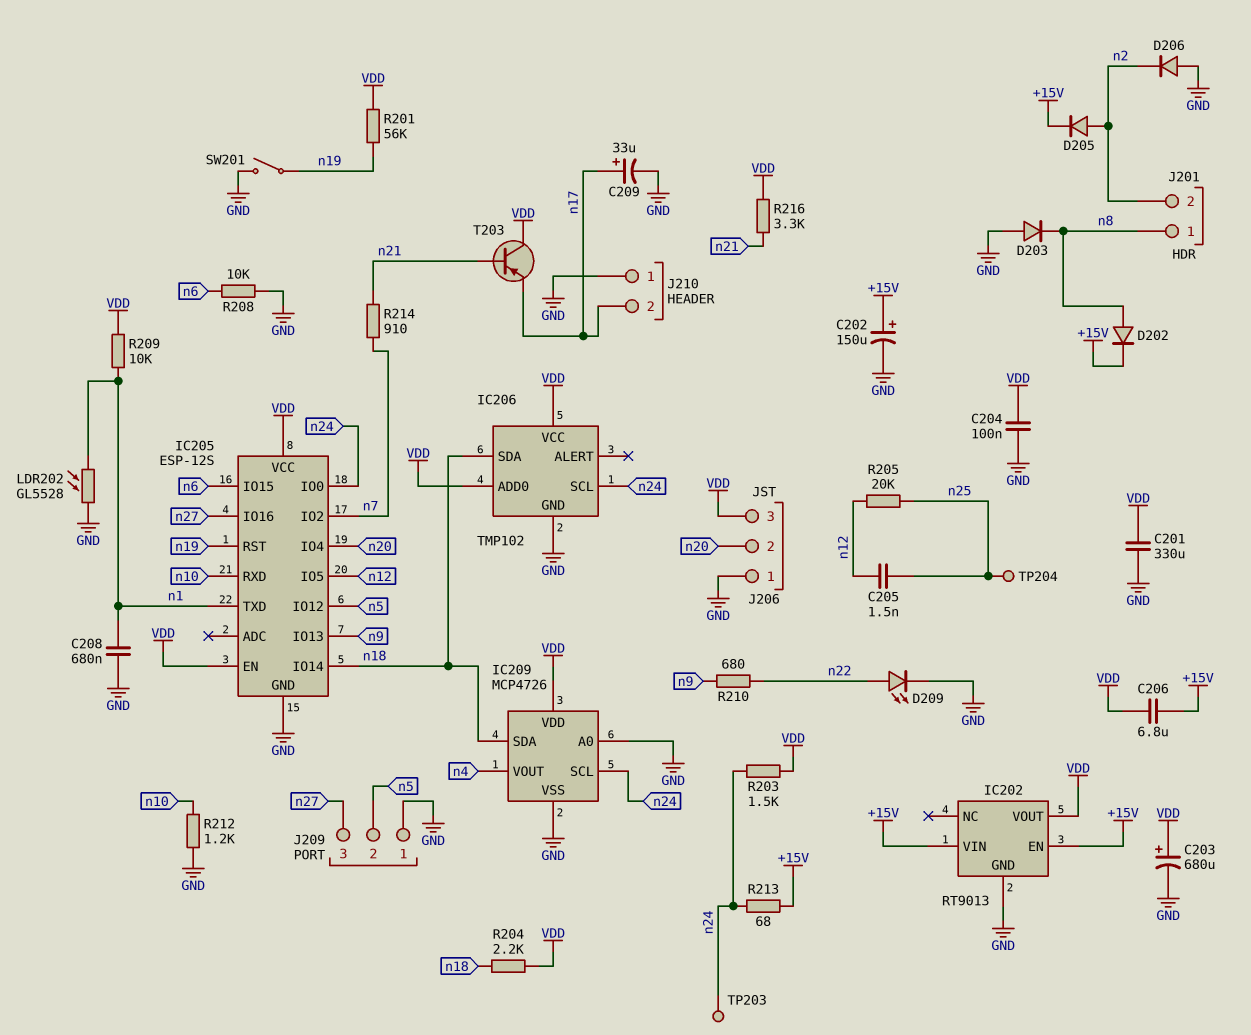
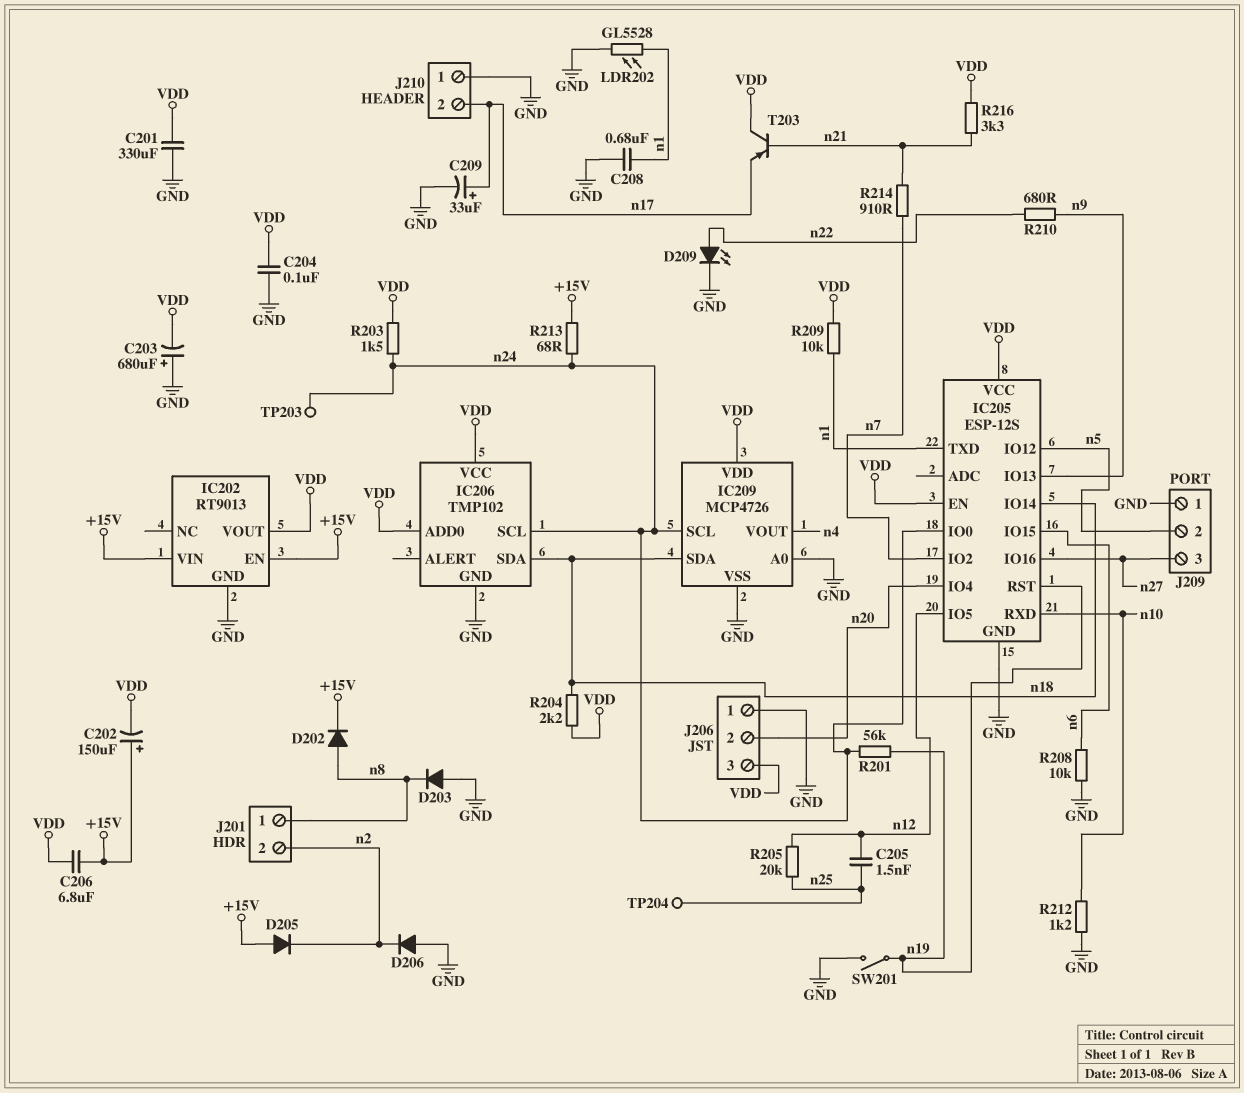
C202: 150uF (plus +15V, minus GND) -> 150uF (plus +15V, minus VDD)
C203: 680uF (plus VDD, minus GND) -> 680uF (plus GND, minus VDD)
D205: diode (A n2, K +15V) -> diode (A +15V, K n2)
R201: 56k (VDD, n19) -> 56k (n19, n24)

